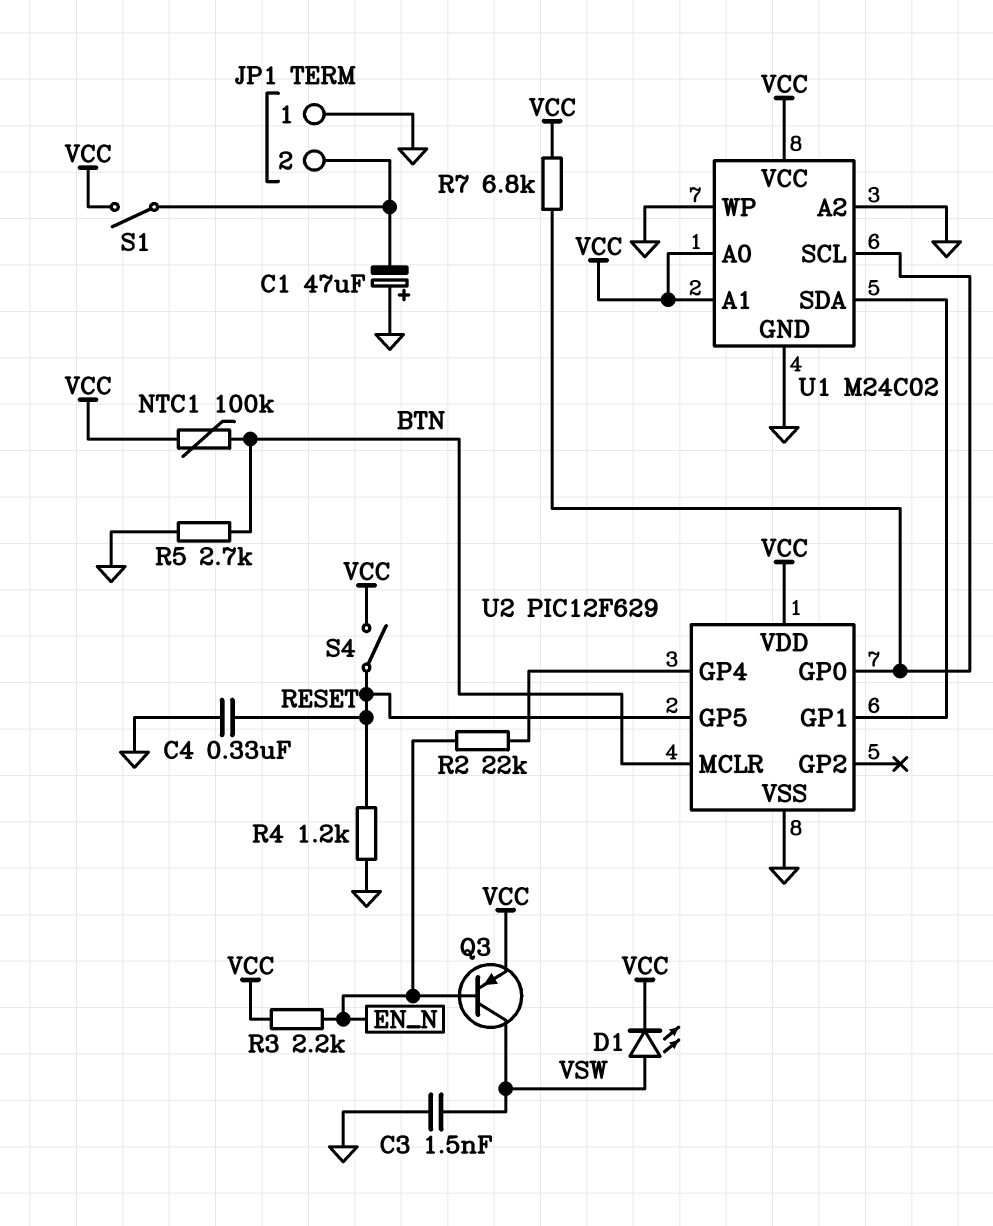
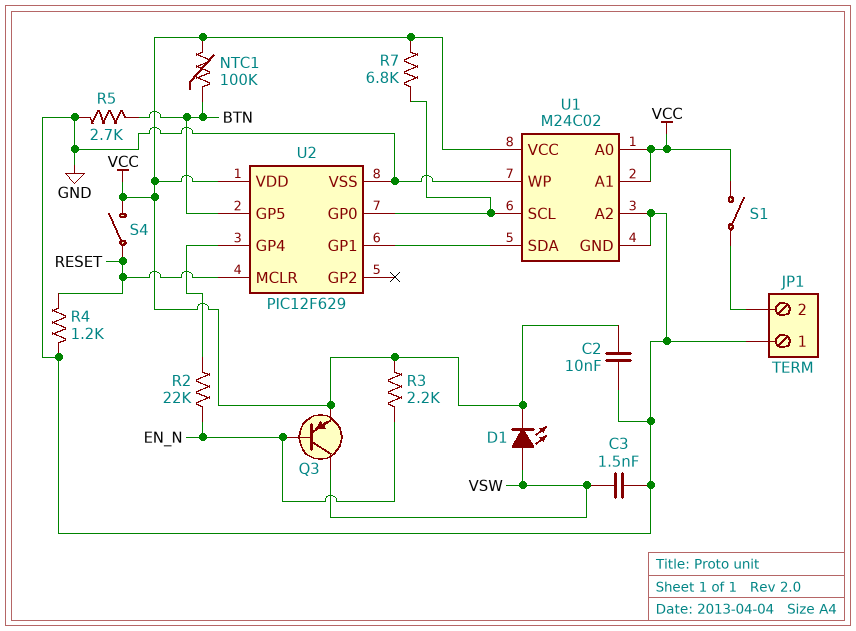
C1: 47uF (plus GND, minus JP1/2) -> none
C2: none -> 10nF (GND, VCC)
C4: 330nF (GND, RESET) -> none
U2 pin GP5: RESET -> BTN
U2 pin MCLR: BTN -> RESET

